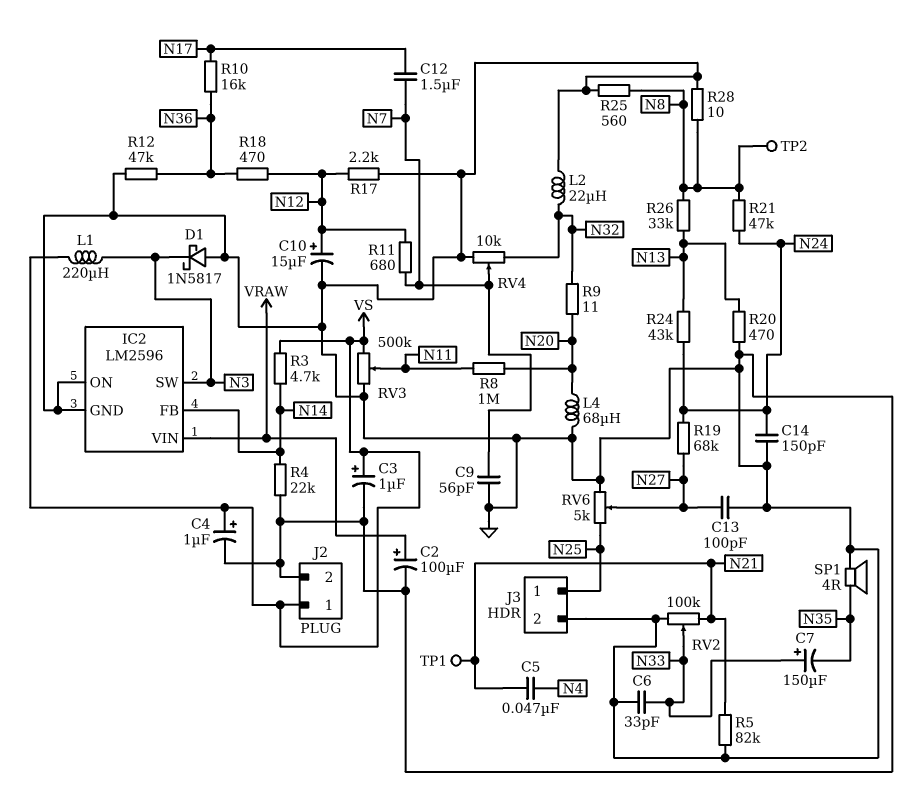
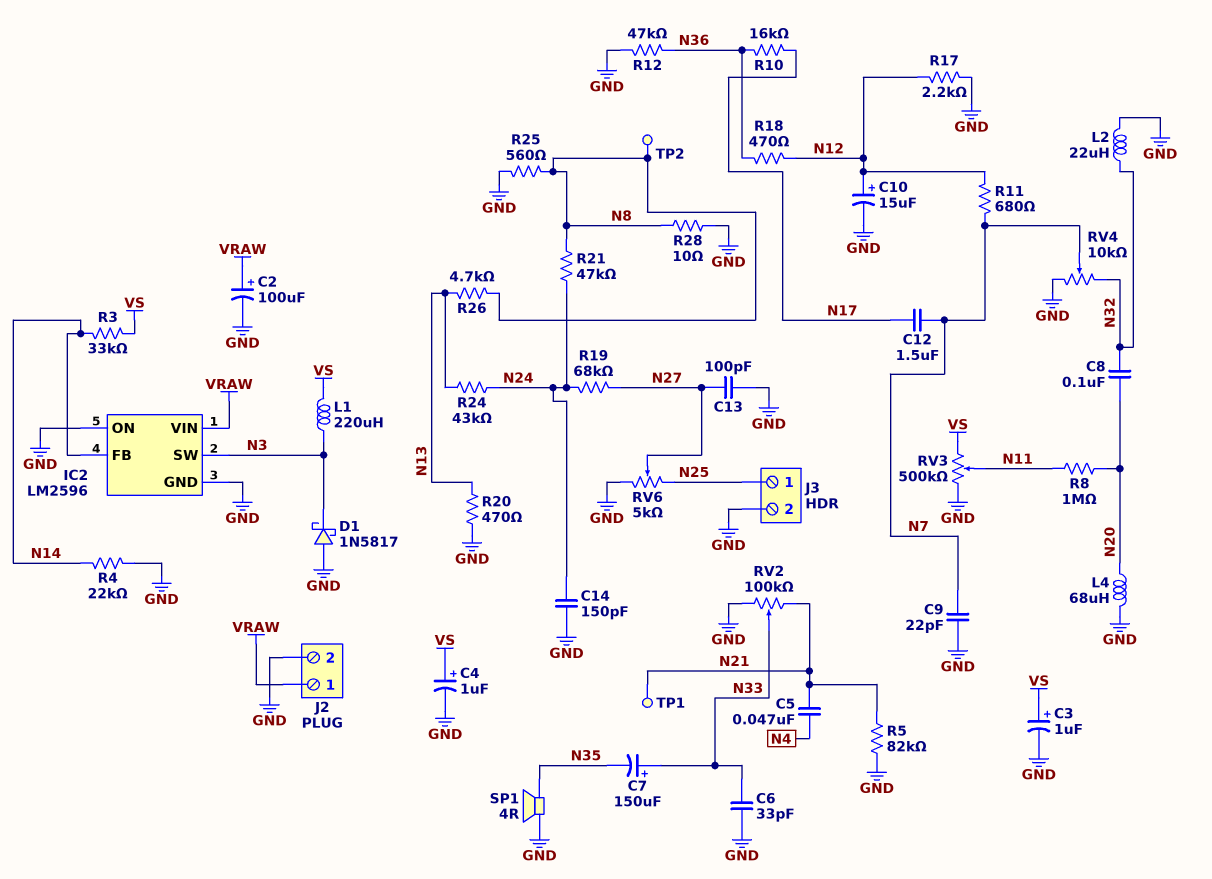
C8: none -> 100nF (N20, N32)
C9: 56pF (GND, N7) -> 22pF (GND, N7)
J2 pin 1: VS -> VRAW
R3: 4.7k (N14, VS) -> 33k (N14, VS)
R9: 11 (N20, N32) -> none
R26: 33k (N8, N13) -> 4.7k (N8, N13)

